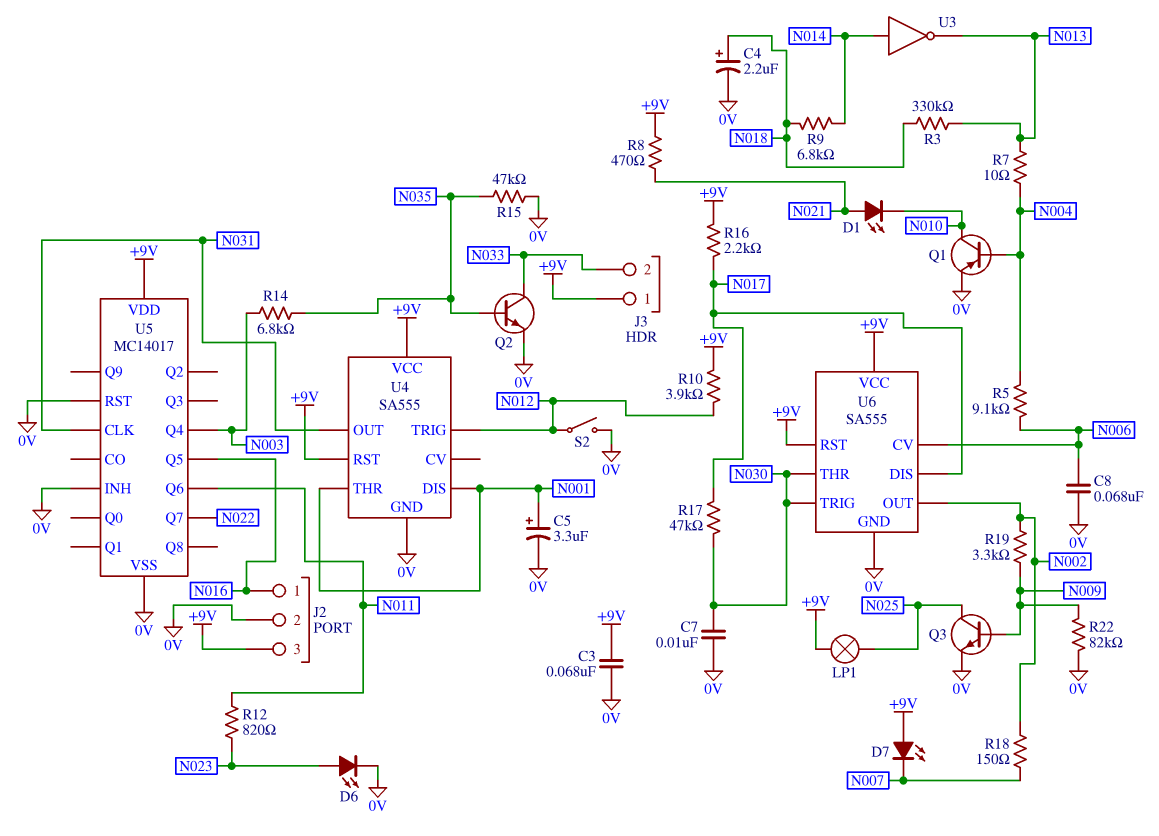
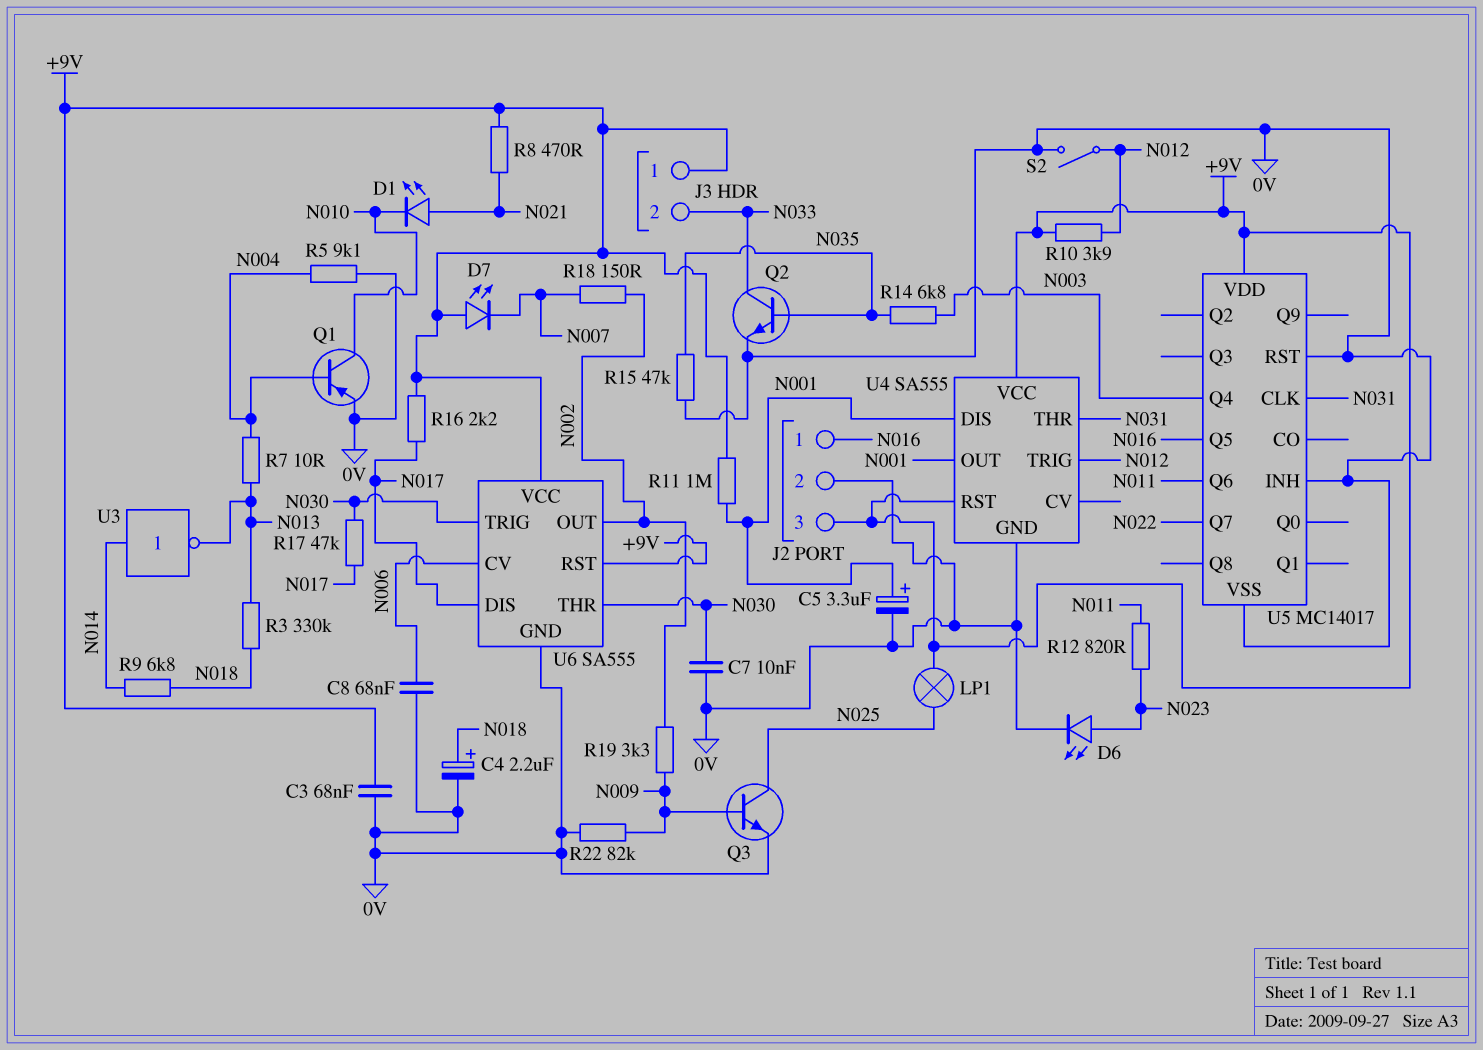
R5: 9.1k (N004, N006) -> 9.1k (0V, N004)
R11: none -> 1M (+9V, N001)
U4 pin OUT: N031 -> N001
U4 pin THR: N001 -> N031

